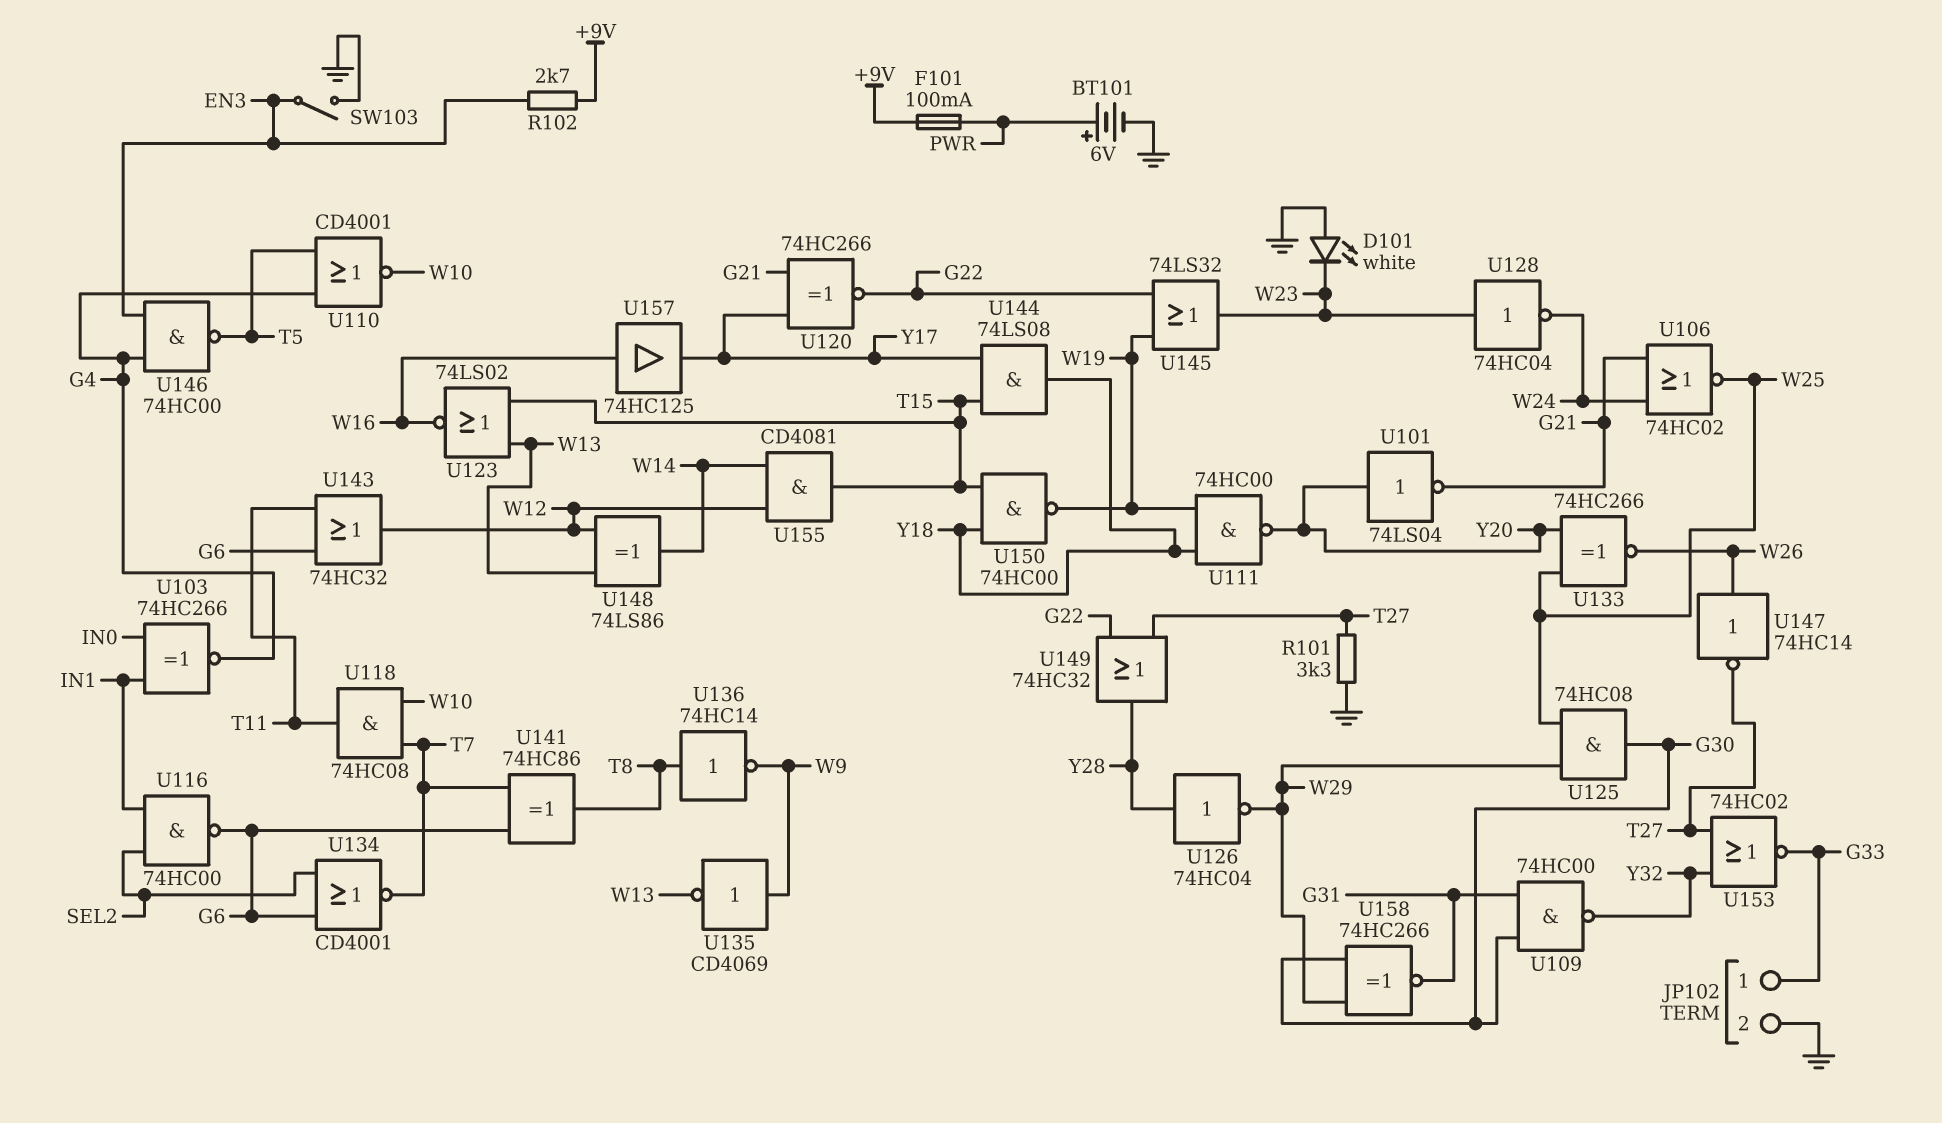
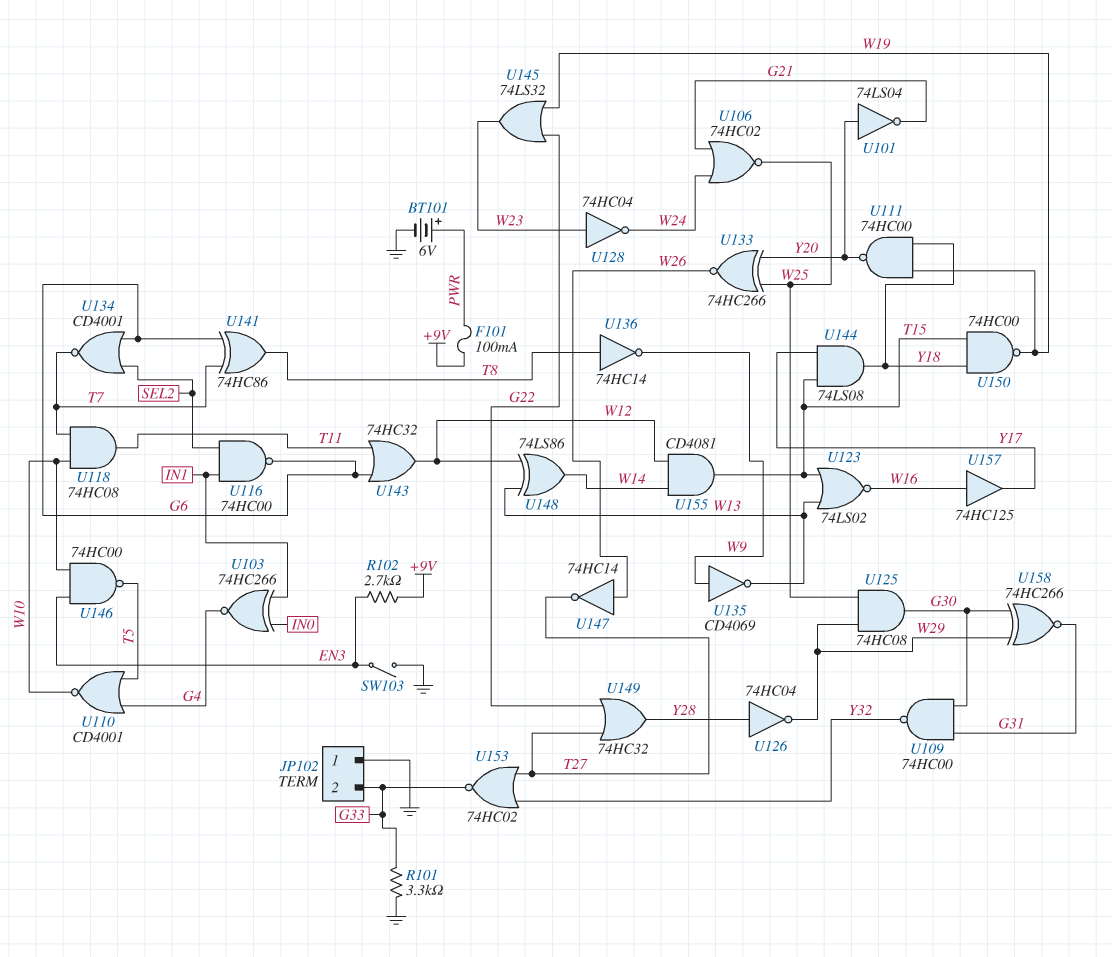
D101: LED white (A GND, K W23) -> none
JP102 pin 1: G33 -> GND
JP102 pin 2: GND -> G33
R101: 3.3k (GND, T27) -> 3.3k (G33, GND)
U120: XNOR 74HC266 (in G21, in Y17, out G22) -> none
U146: NAND 74HC00 (in EN3, in G4, out T5) -> NAND 74HC00 (in EN3, in W10, out T5)

